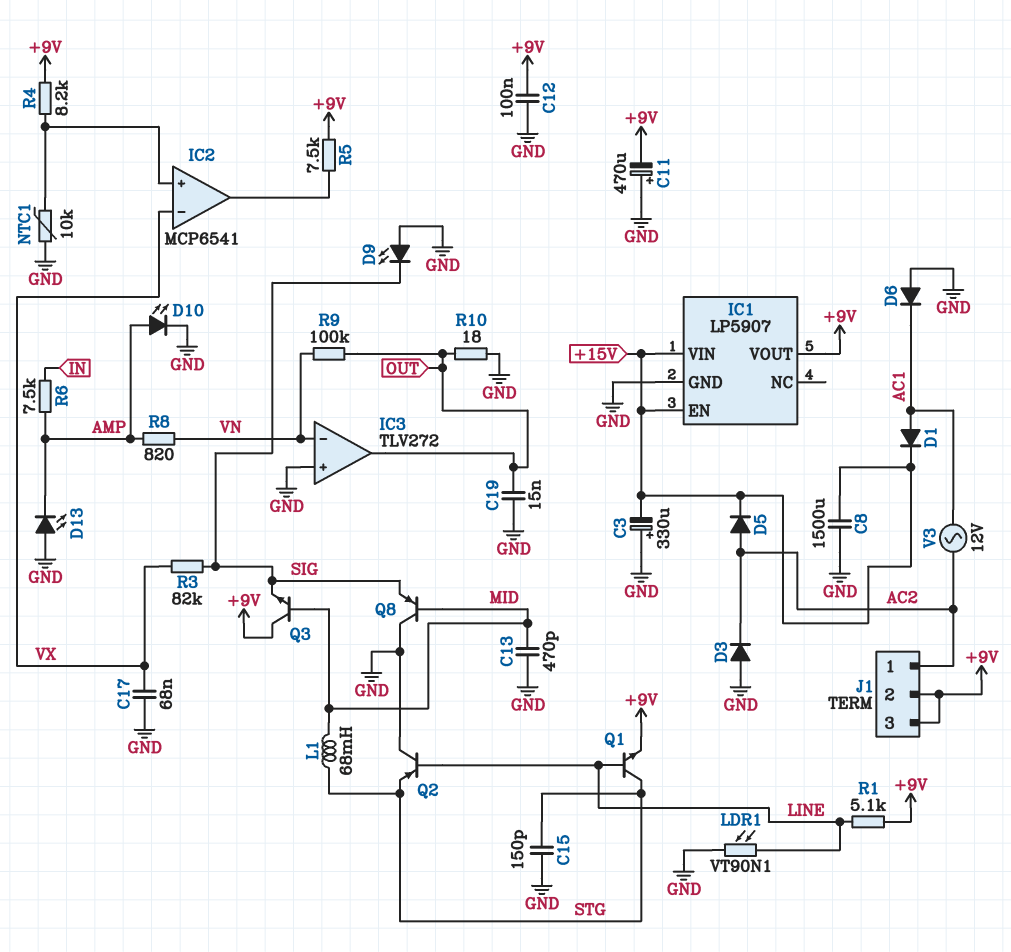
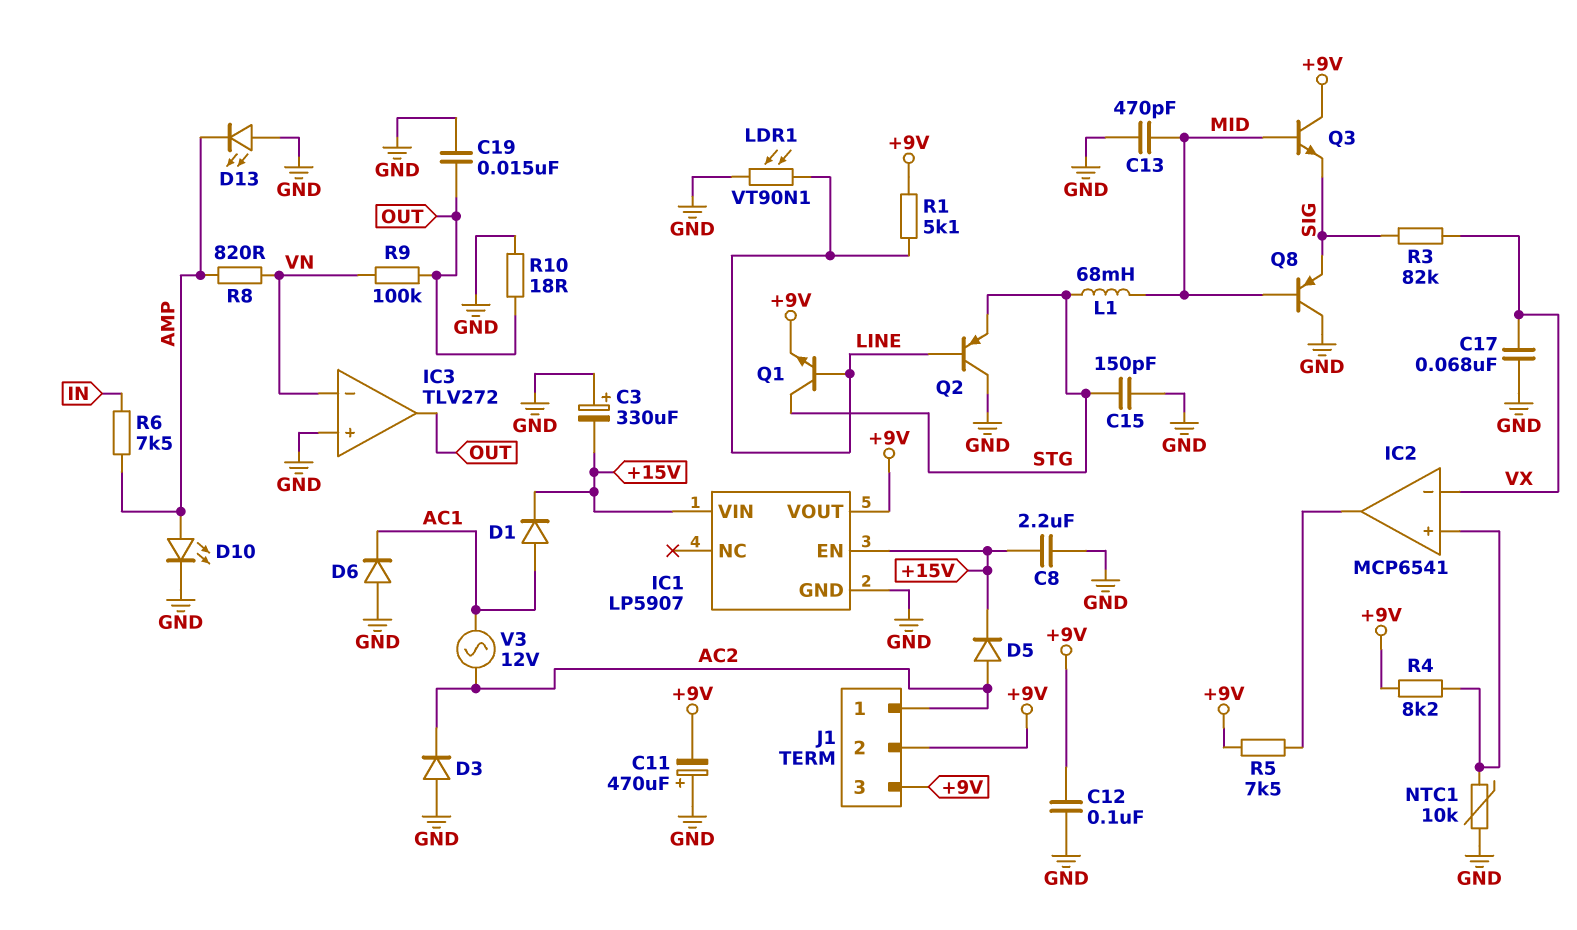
C8: 1500uF (+15V, GND) -> 2.2uF (+15V, GND)
D9: LED (A GND, K SIG) -> none

